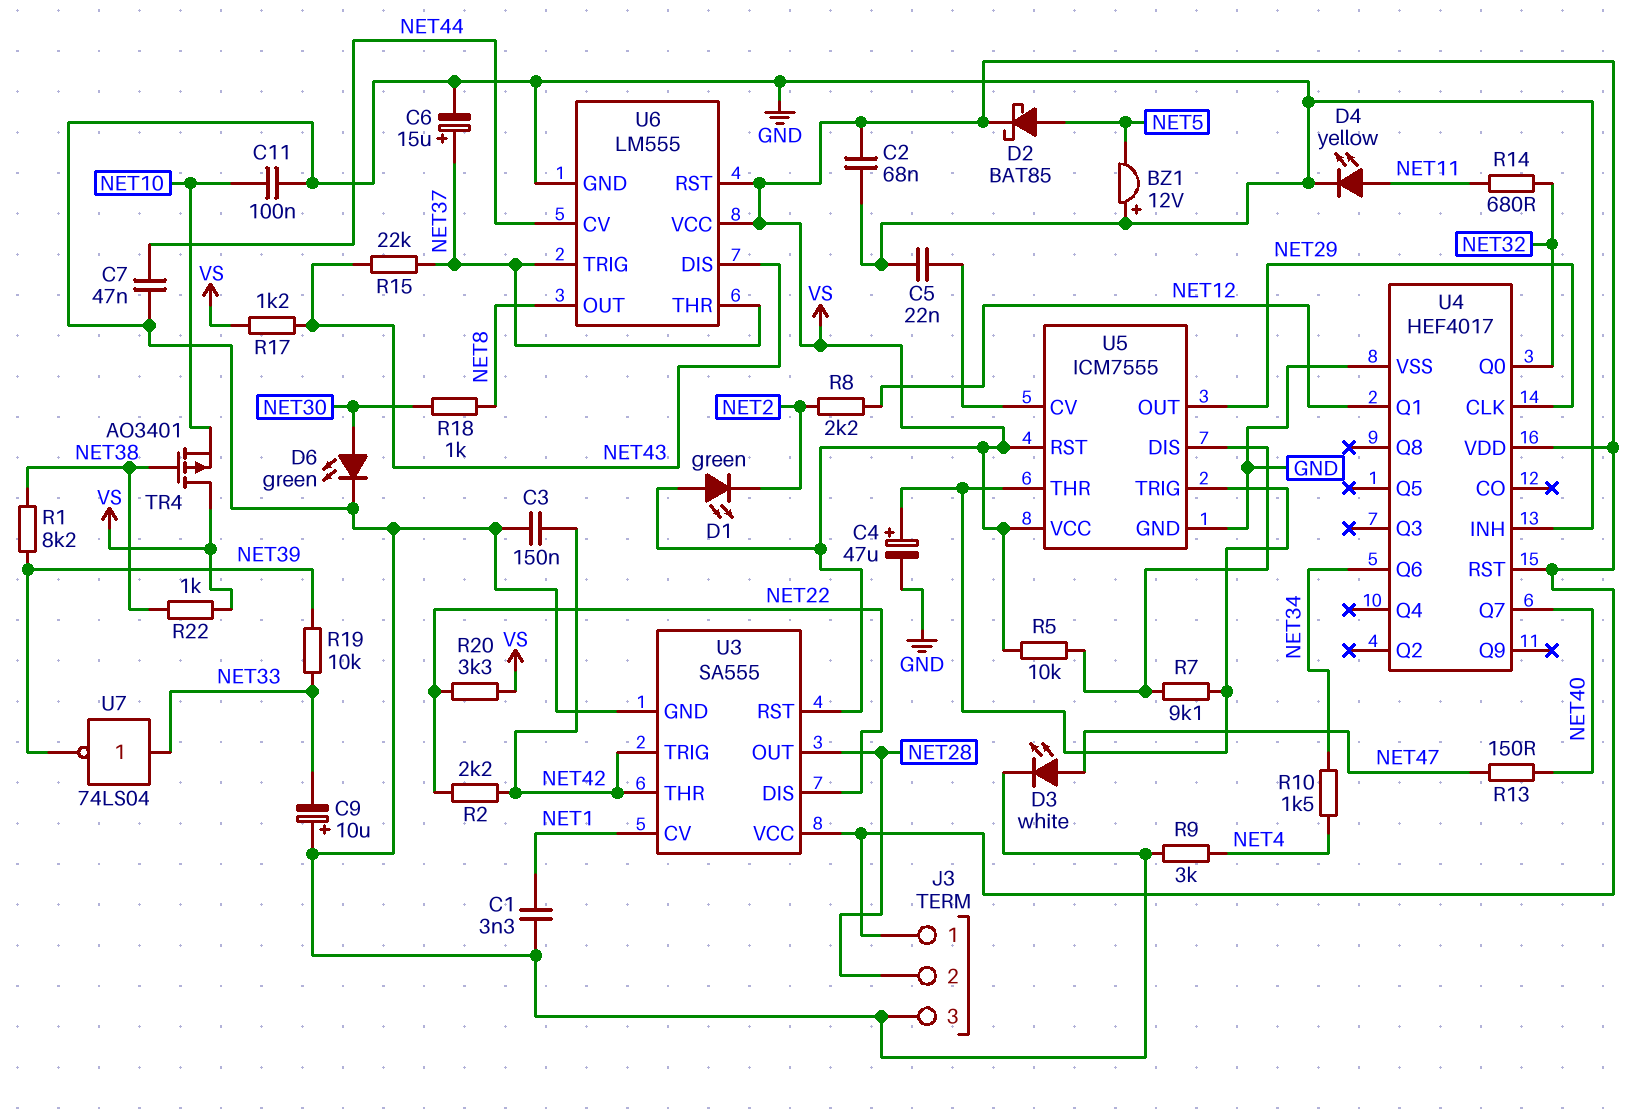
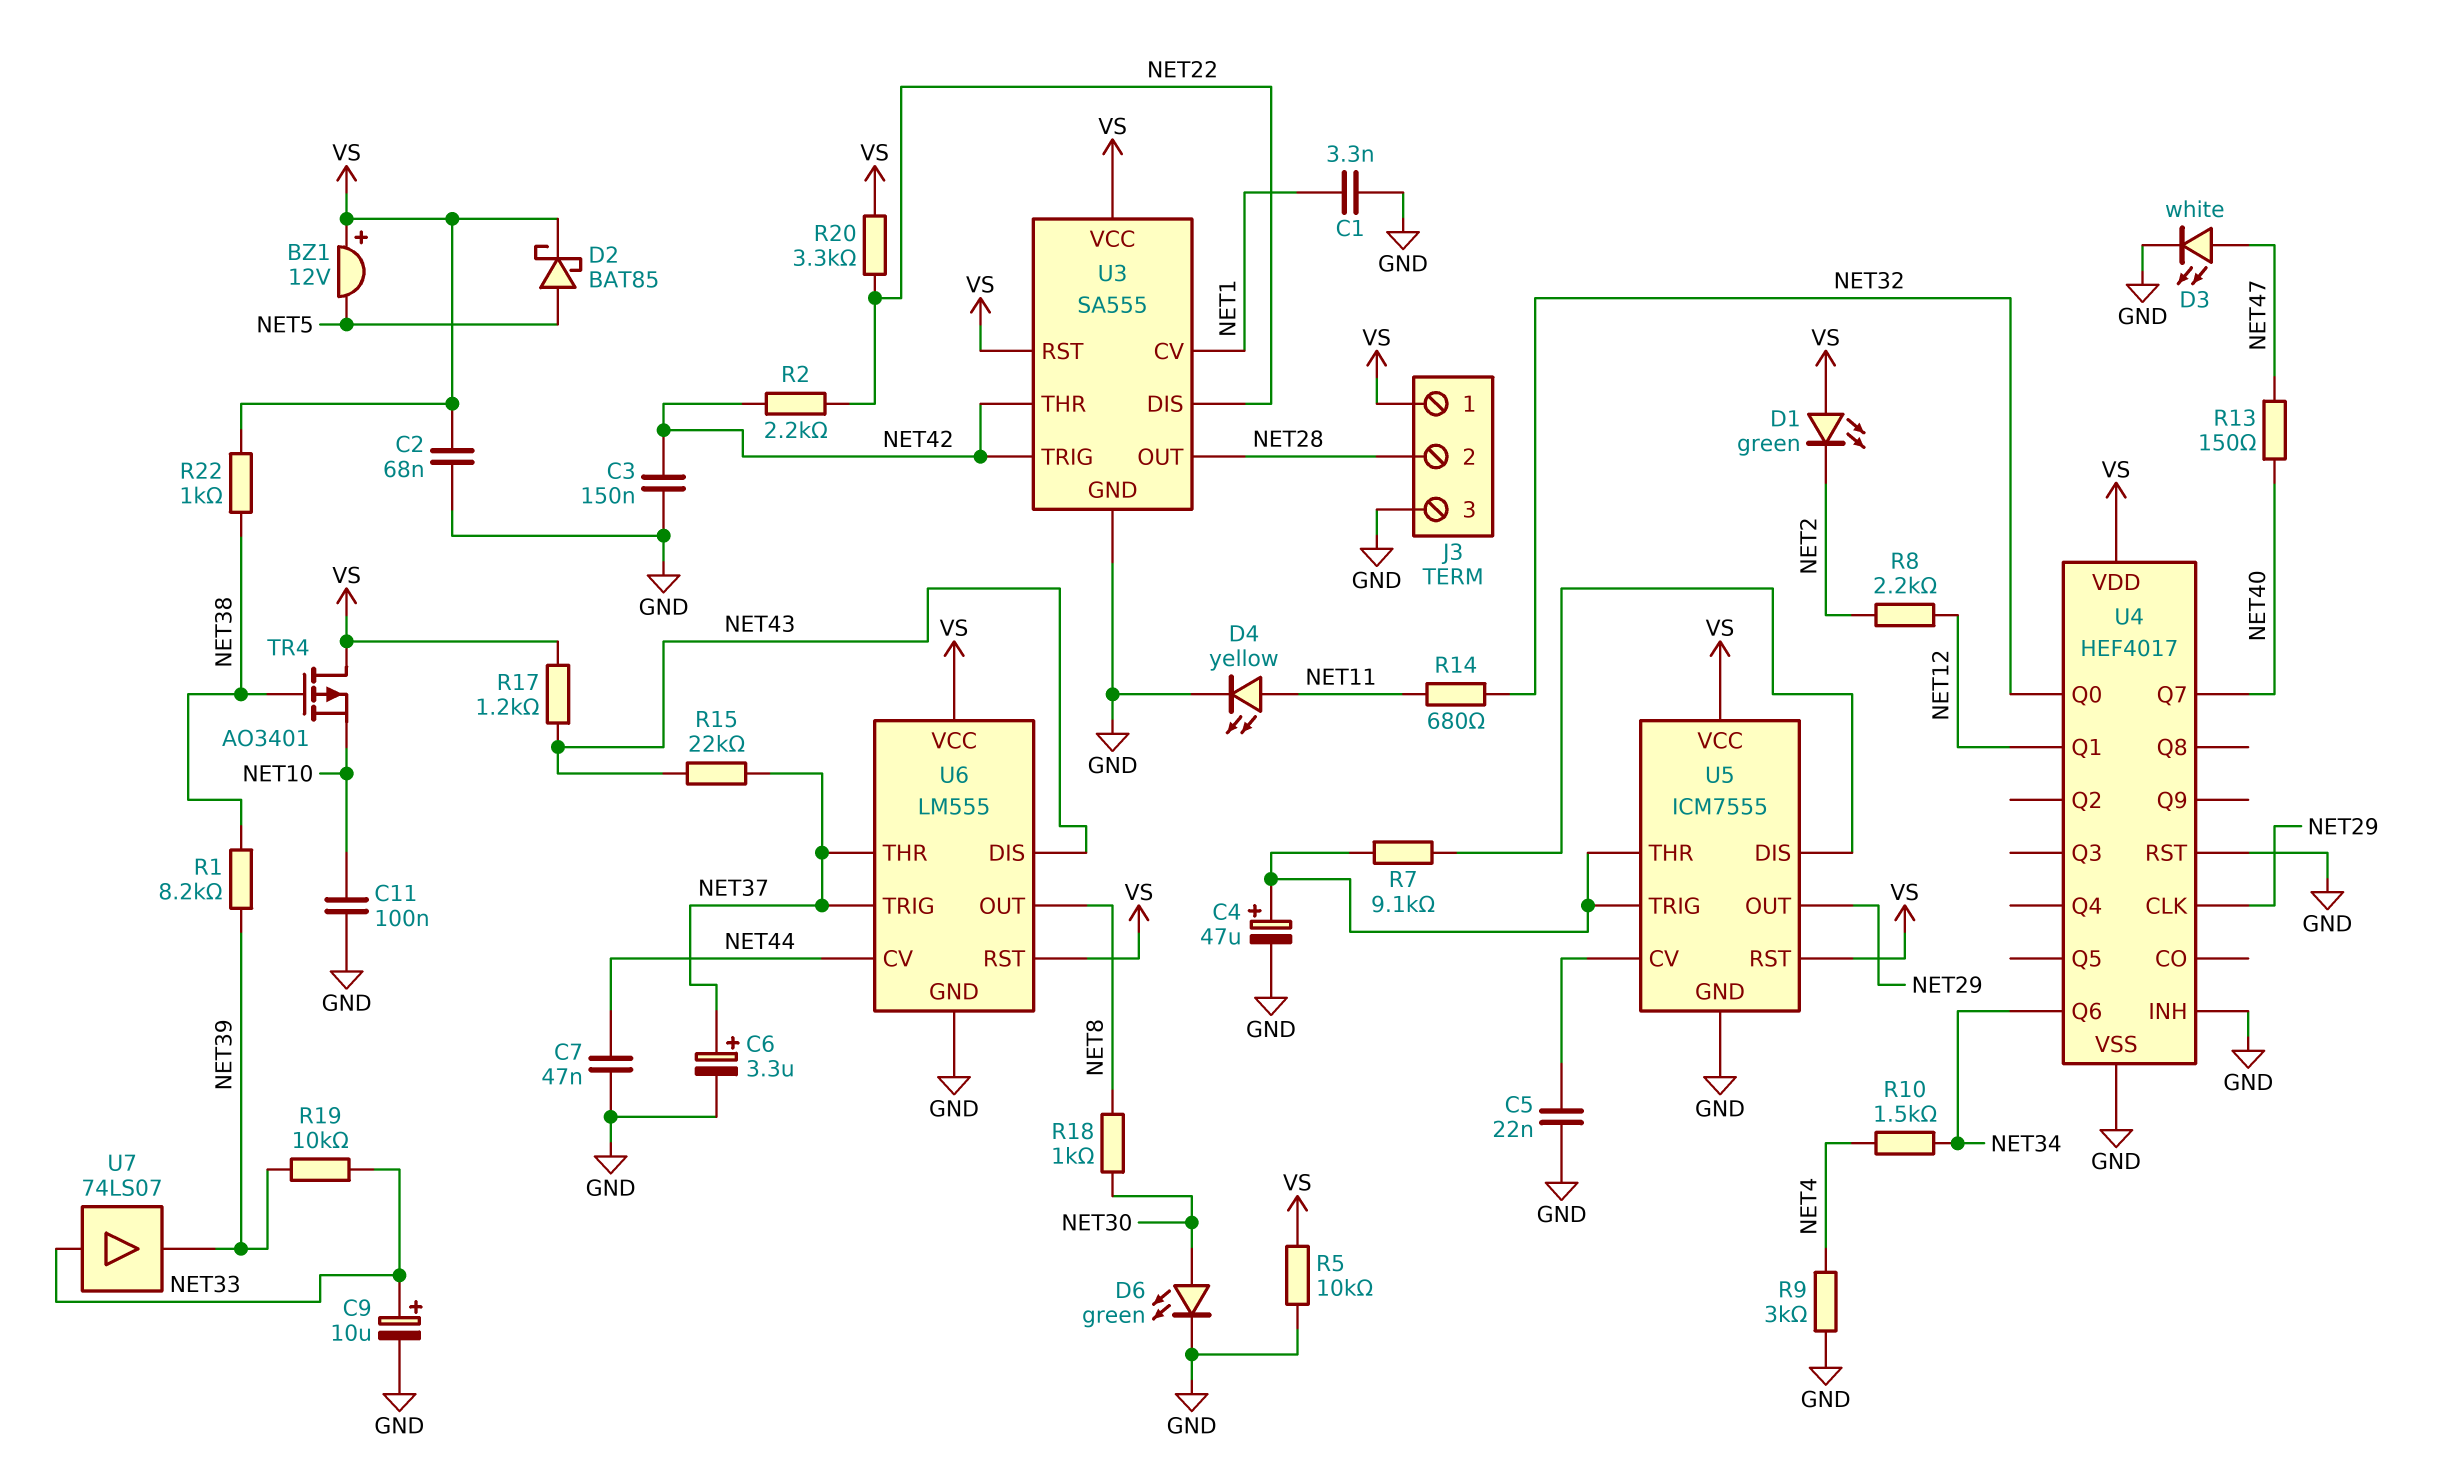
BZ1: buzzer 12V (plus GND, minus NET5) -> buzzer 12V (plus VS, minus NET5)
C6: 15uF (plus NET37, minus GND) -> 3.3uF (plus NET37, minus GND)
C9: 10uF (plus GND, minus NET33) -> 10uF (plus NET33, minus GND)
R5: 10k (U5/DIS, VS) -> 10k (GND, VS)
U4 pin RST: VS -> GND
U7: NOT 74LS04 (in NET33, out NET39) -> buffer 74LS07 (in NET33, out NET39)

